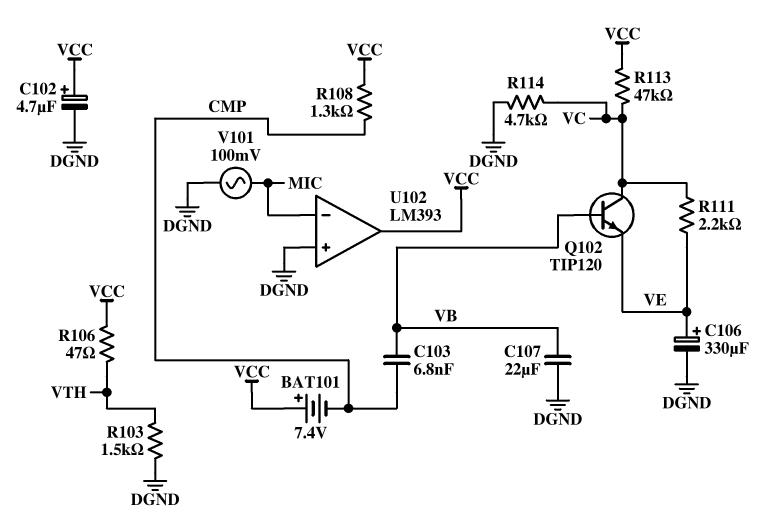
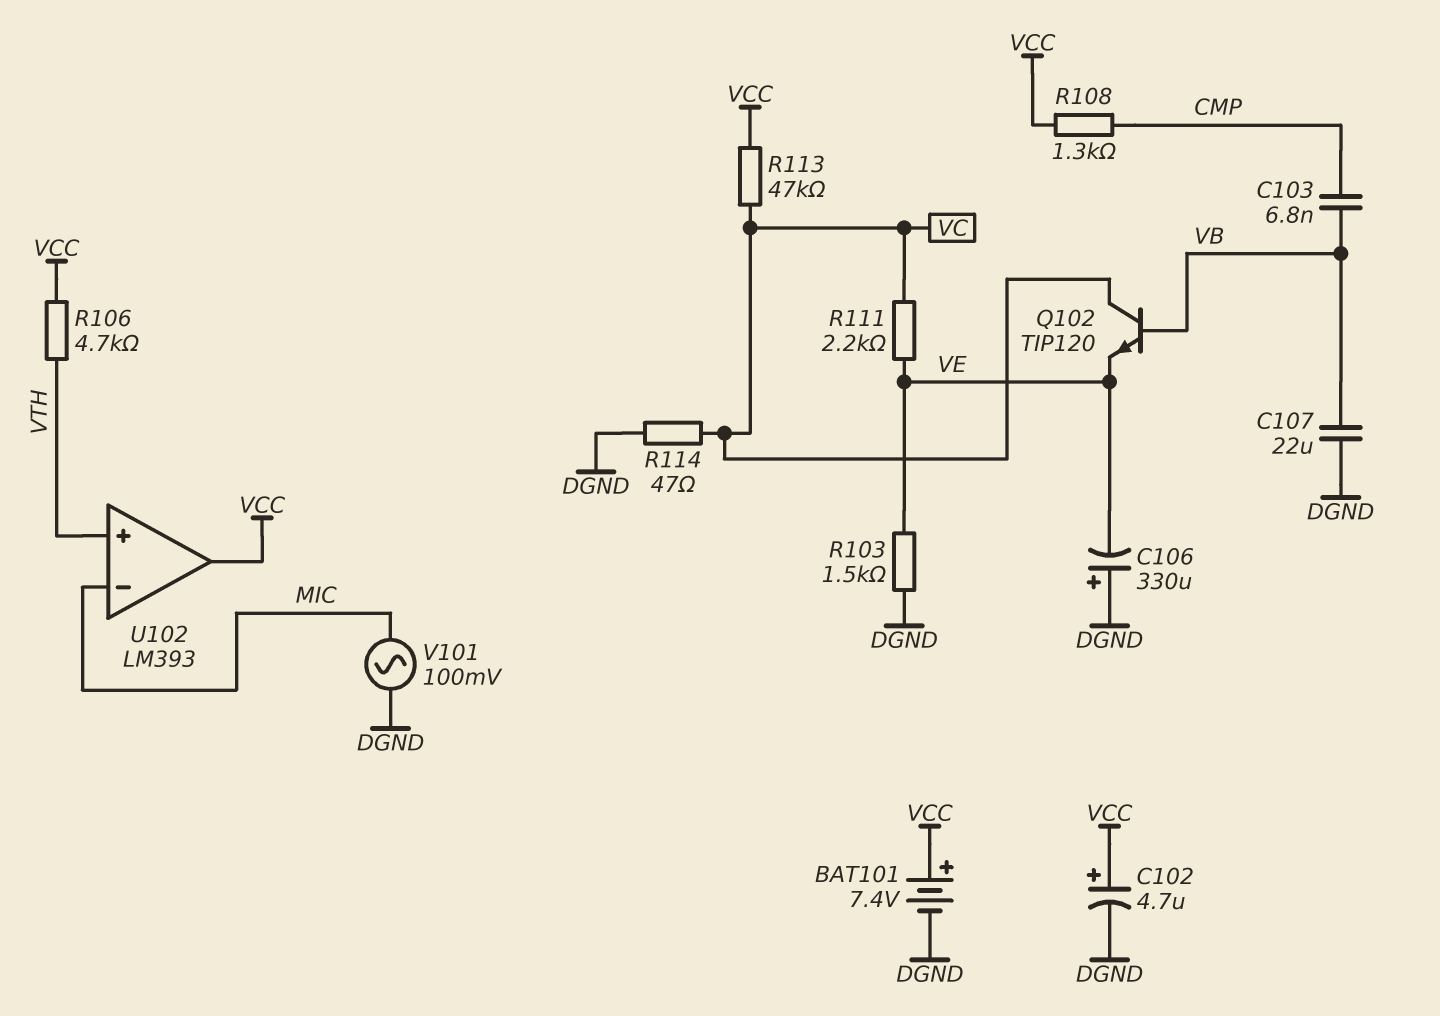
BAT101: 7.4V (plus VCC, minus CMP) -> 7.4V (plus VCC, minus DGND)
C106: 330uF (plus VE, minus DGND) -> 330uF (plus DGND, minus VE)
R103: 1.5k (DGND, VTH) -> 1.5k (DGND, VE)
R106: 47 (VCC, VTH) -> 4.7k (VCC, VTH)
R114: 4.7k (DGND, VC) -> 47 (DGND, VC)
U102 pin in+: DGND -> VTH

